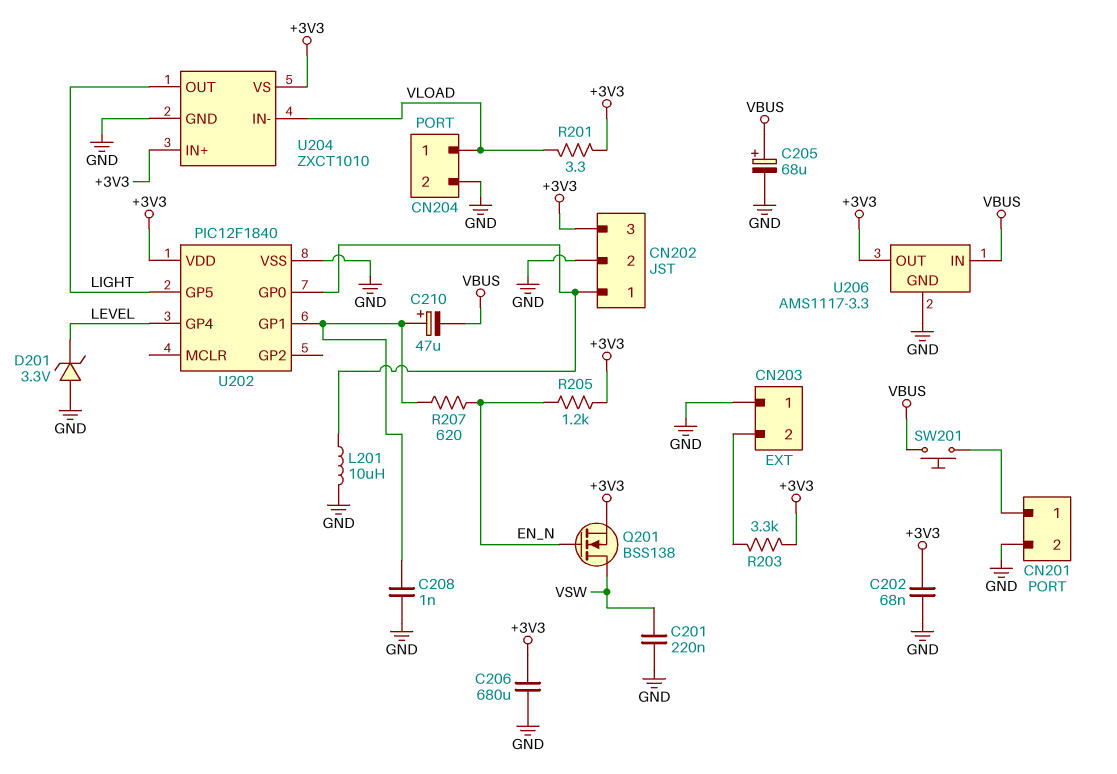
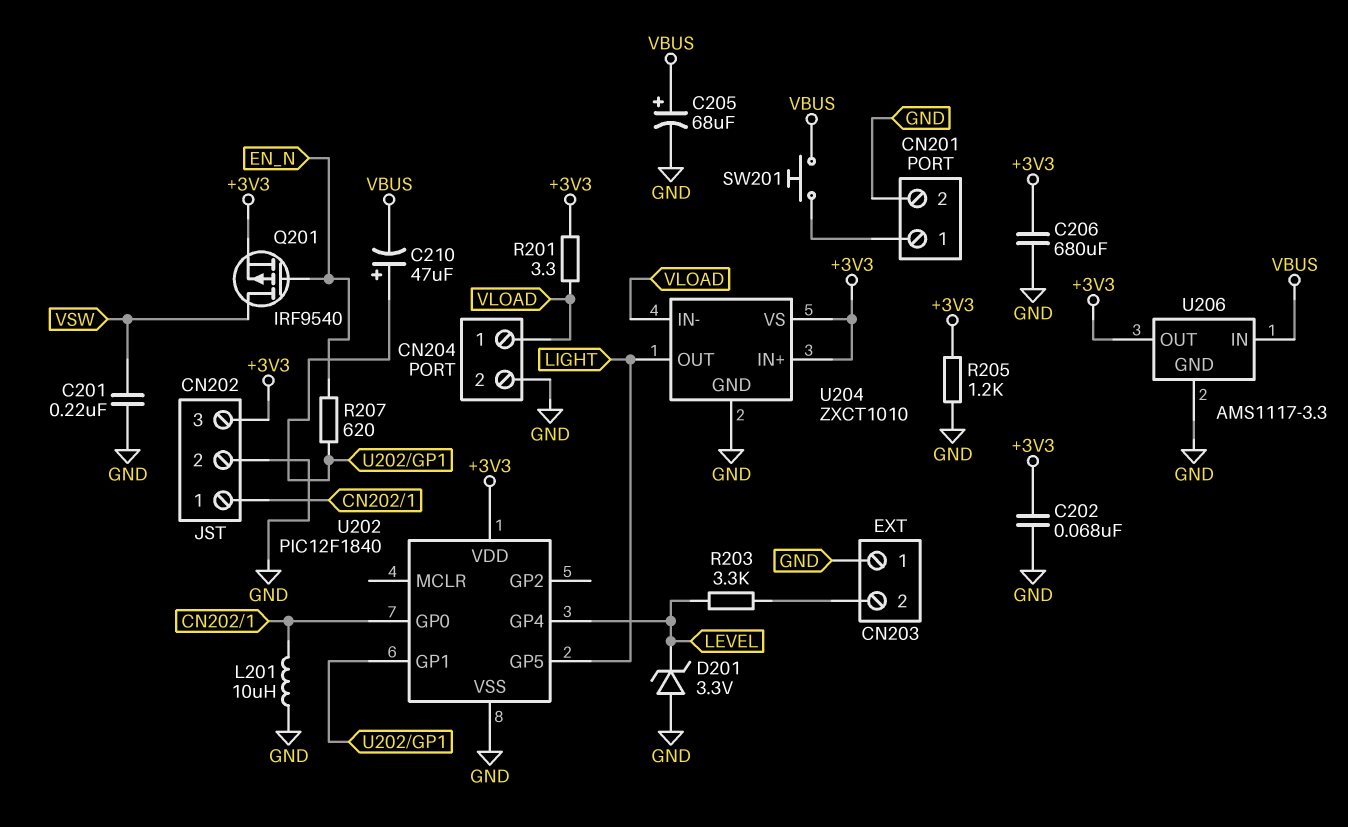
C208: 1nF (GND, U202/GP1) -> none
Q201: NMOS BSS138 (G EN_N, D VSW, S +3V3) -> PMOS IRF9540 (G EN_N, D VSW, S +3V3)
R203: 3.3k (+3V3, CN203/2) -> 3.3k (CN203/2, LEVEL)
R205: 1.2k (+3V3, EN_N) -> 1.2k (+3V3, GND)

